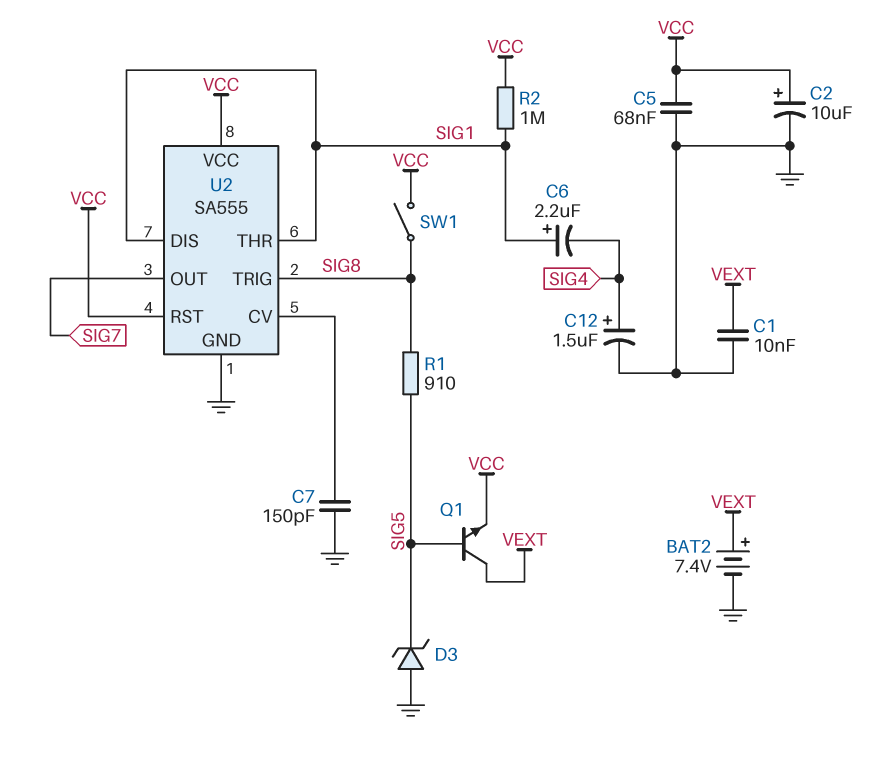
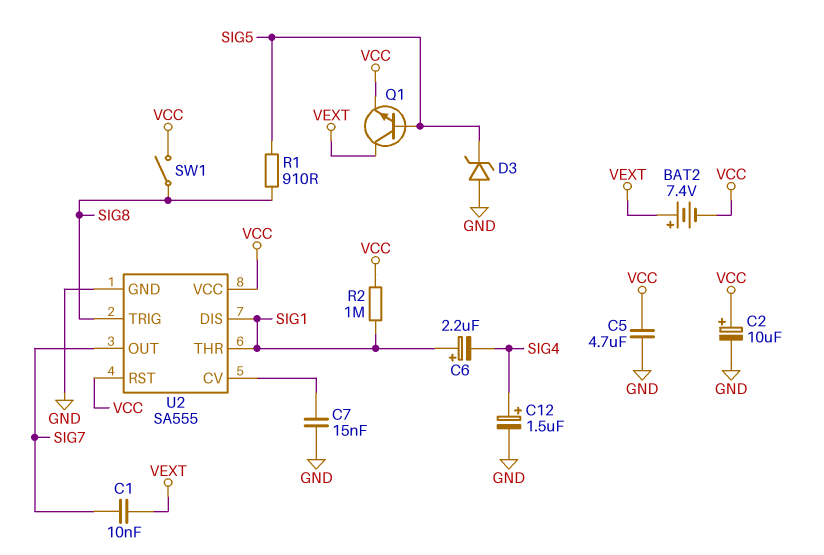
BAT2: 7.4V (plus VEXT, minus GND) -> 7.4V (plus VEXT, minus VCC)
C1: 10nF (GND, VEXT) -> 10nF (SIG7, VEXT)
C5: 68nF (GND, VCC) -> 4.7uF (GND, VCC)
C7: 150pF (GND, U2/CV) -> 15nF (GND, U2/CV)

